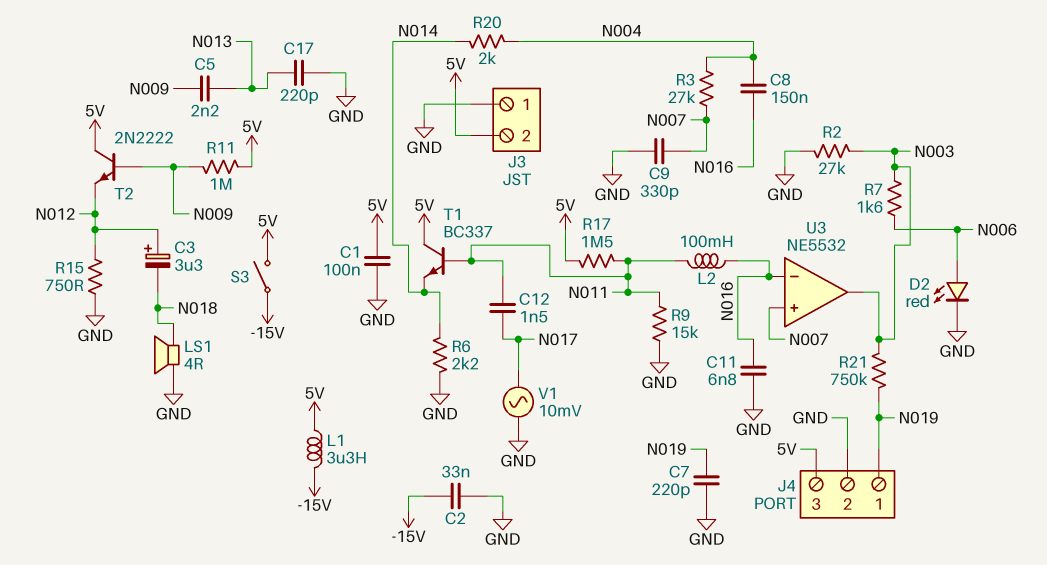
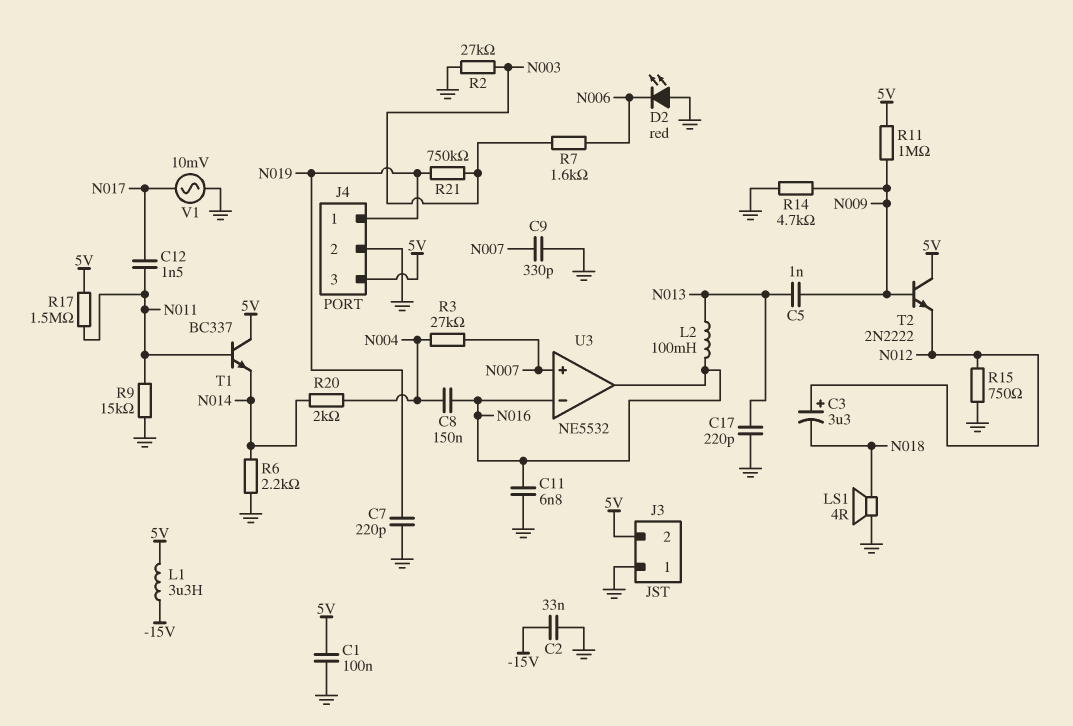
C5: 2.2nF (N009, N013) -> 1nF (N009, N013)
D2: LED red (A N006, K GND) -> LED red (A GND, K N006)
L2: 100mH (N011, N016) -> 100mH (N013, N016)
R14: none -> 4.7k (GND, N009)
S3: switch (-15V, 5V) -> none
U3 pin out: N003 -> N016

